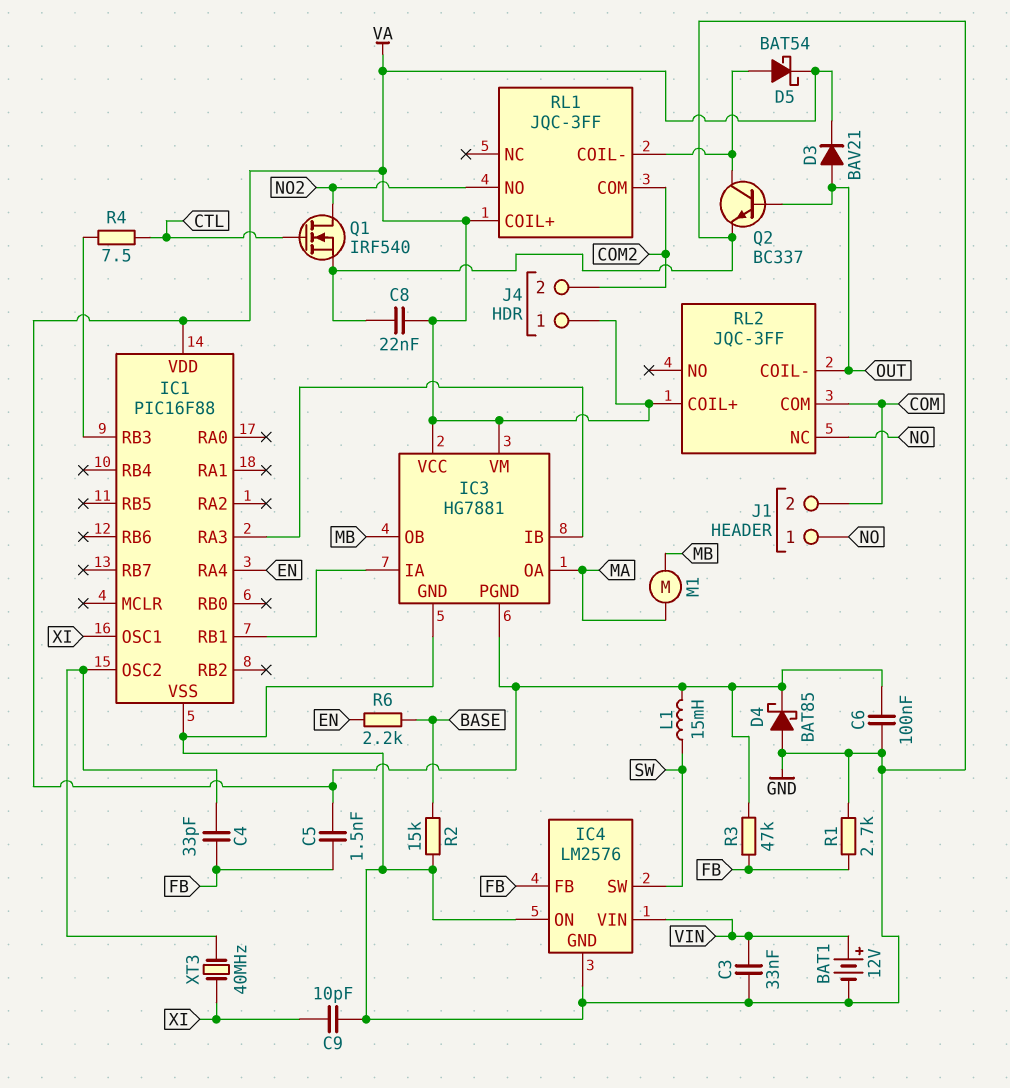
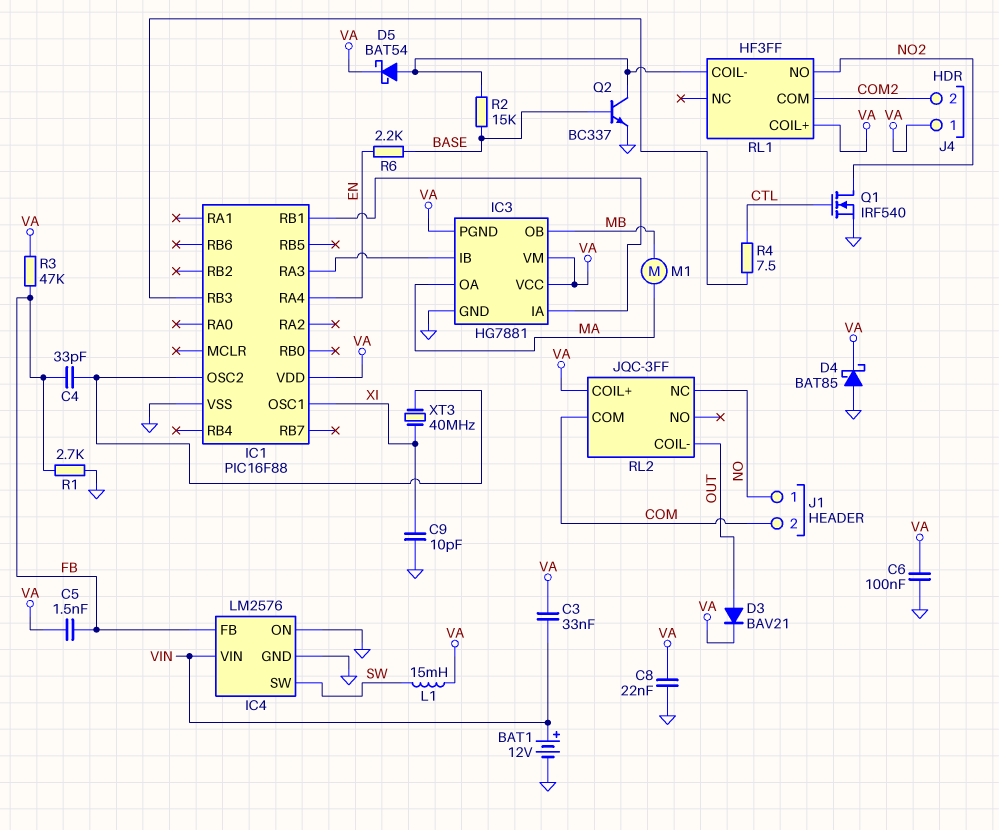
C3: 33nF (GND, VIN) -> 33nF (VA, VIN)
Q2: NPN BC337 (B OUT, C RL1/COIL-, E GND) -> NPN BC337 (B BASE, C RL1/COIL-, E GND)
R2: 15k (BASE, GND) -> 15k (BASE, RL1/COIL-)
RL1: JQC-3FF -> HF3FF

